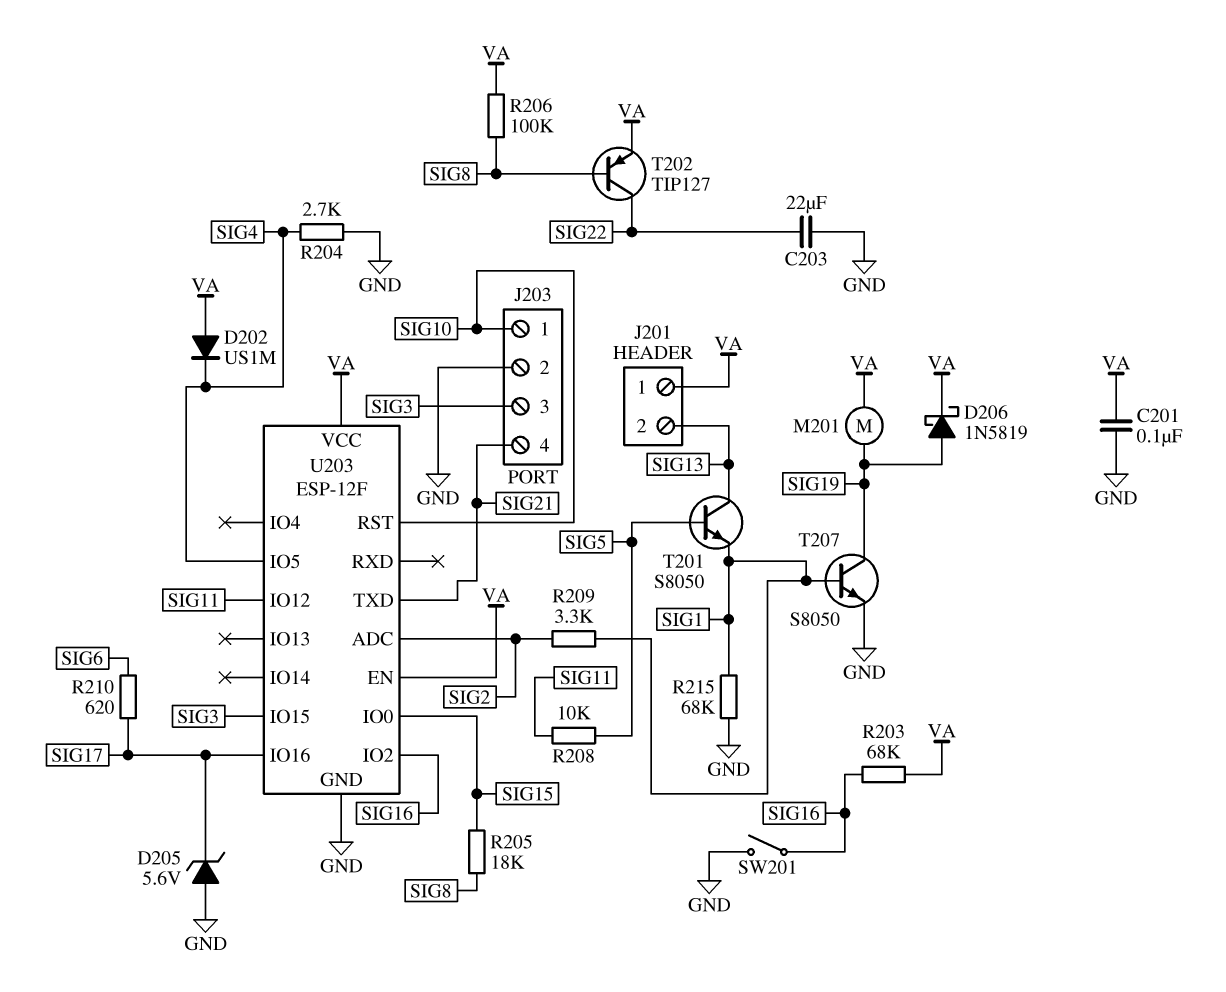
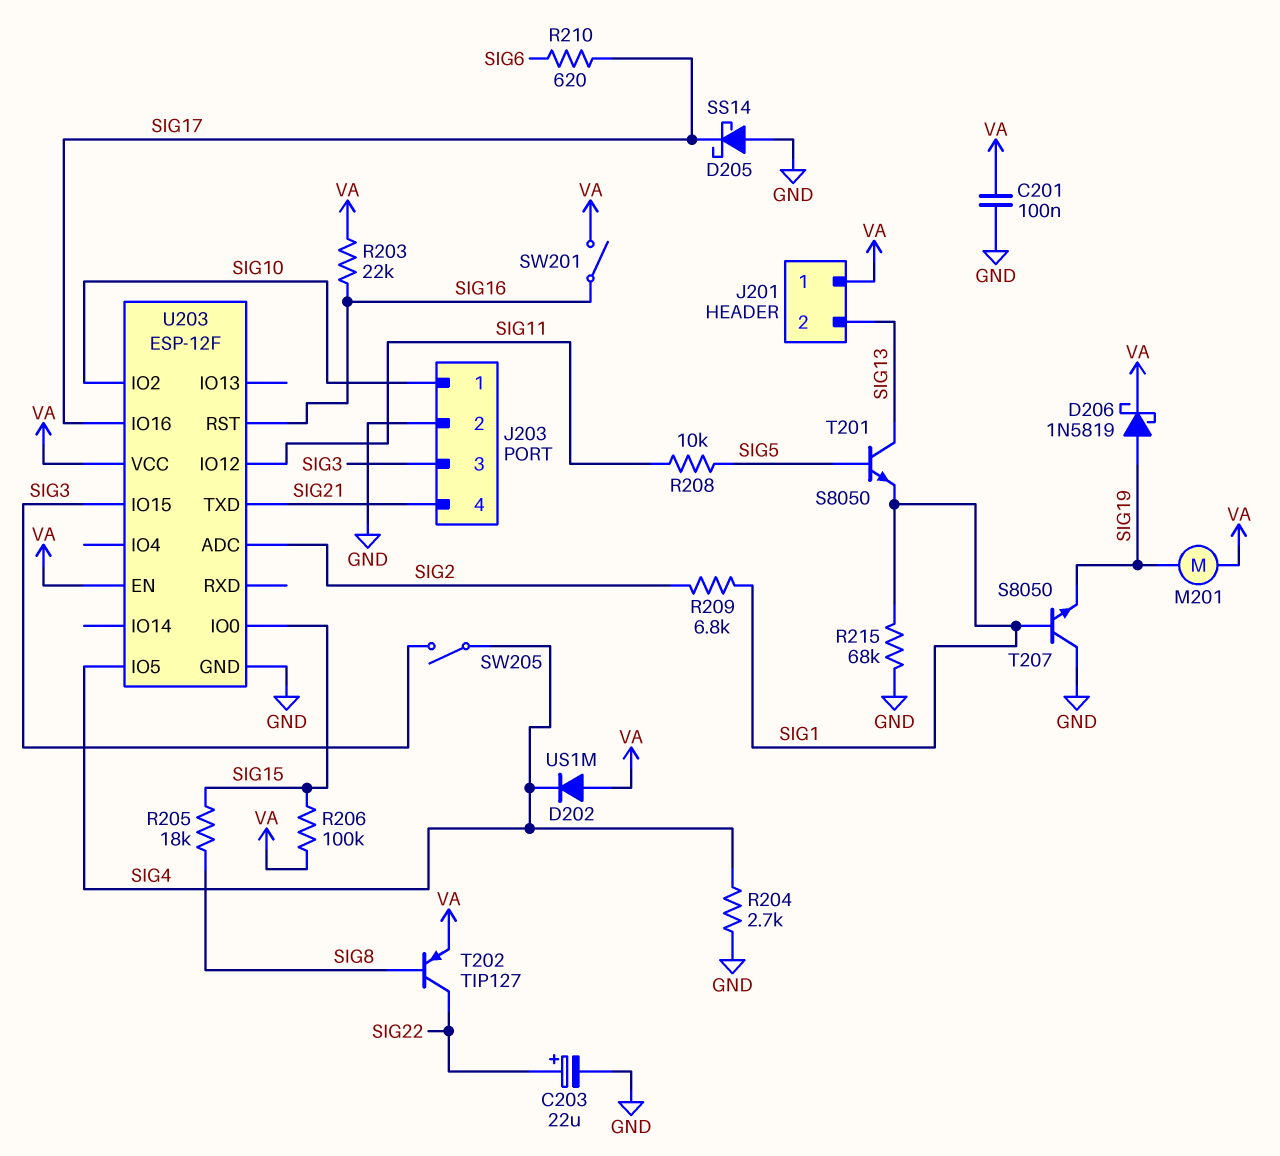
C203: 22uF (GND, SIG22) -> 22uF (plus SIG22, minus GND)
D205: zener 5.6V (A GND, K SIG17) -> schottky SS14 (A GND, K SIG17)
R203: 68k (SIG16, VA) -> 22k (SIG16, VA)
R206: 100k (SIG8, VA) -> 100k (SIG15, VA)
R209: 3.3k (SIG1, SIG2) -> 6.8k (SIG1, SIG2)
SW201: switch (GND, SIG16) -> switch (SIG16, VA)
SW205: none -> switch (SIG3, SIG4)
T207: NPN S8050 (B SIG1, C SIG19, E GND) -> NPN S8050 (B SIG1, C GND, E SIG19)
U203 pin IO2: SIG16 -> SIG10
U203 pin RST: SIG10 -> SIG16

